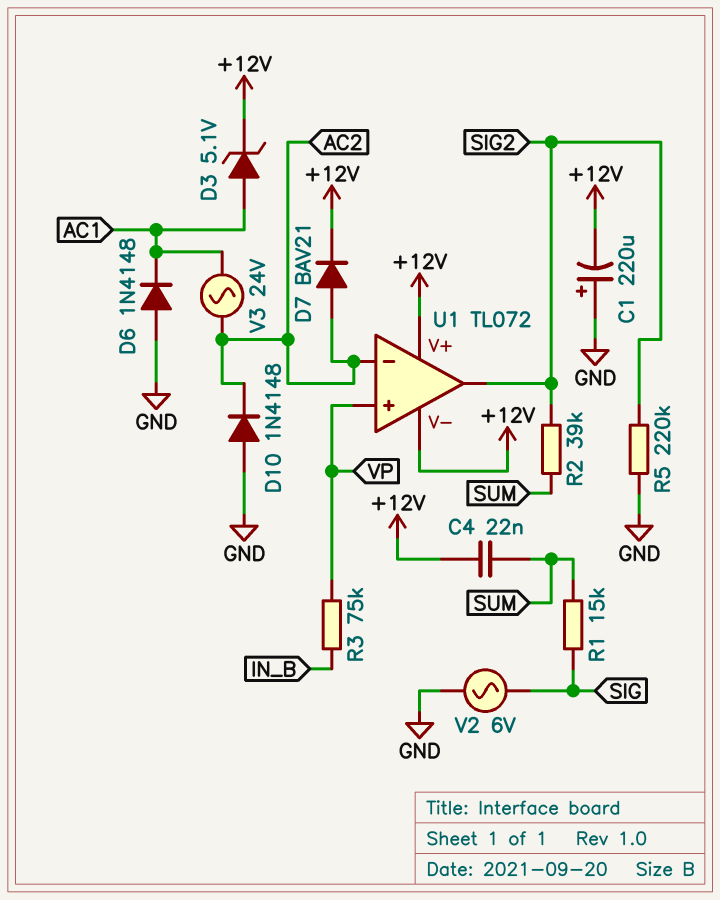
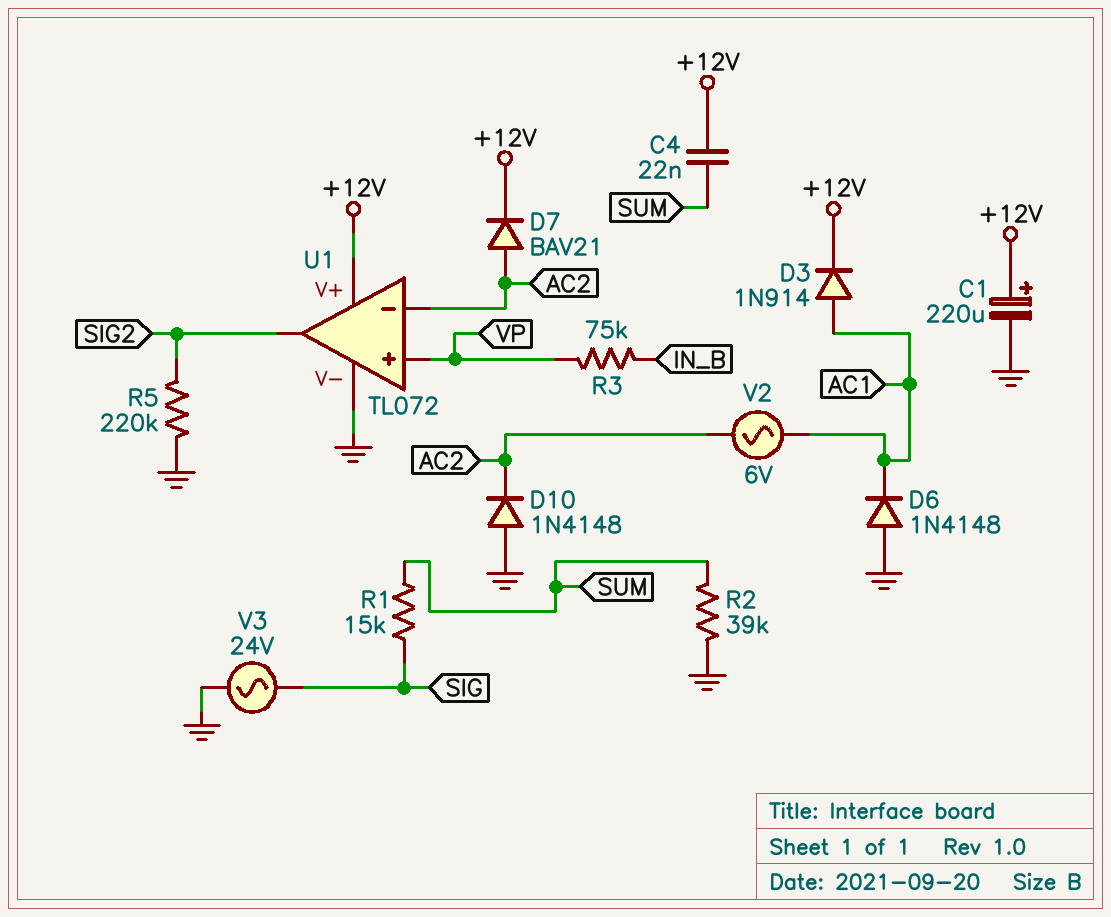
C1: 220uF (plus GND, minus +12V) -> 220uF (plus +12V, minus GND)
D3: zener 5.1V (A AC1, K +12V) -> diode 1N914 (A AC1, K +12V)
R2: 39k (SIG2, SUM) -> 39k (GND, SUM)
U1 pin V-: +12V -> GND
V2: AC 6V (GND, SIG) -> AC 6V (AC1, AC2)
V3: AC 24V (AC1, AC2) -> AC 24V (GND, SIG)

